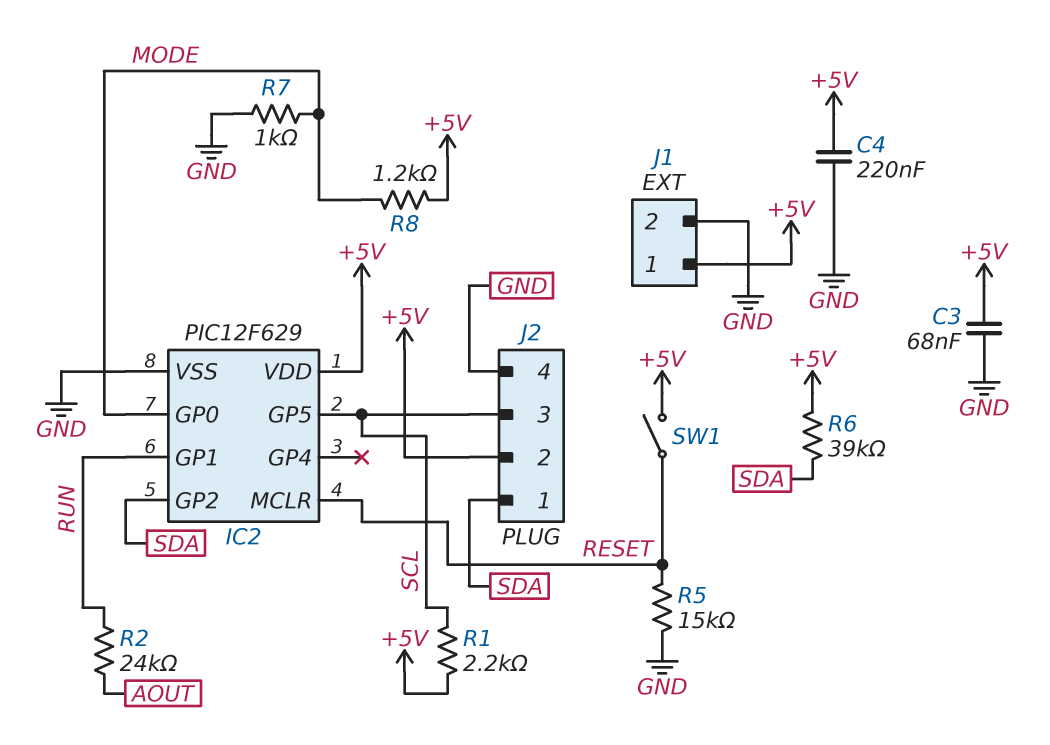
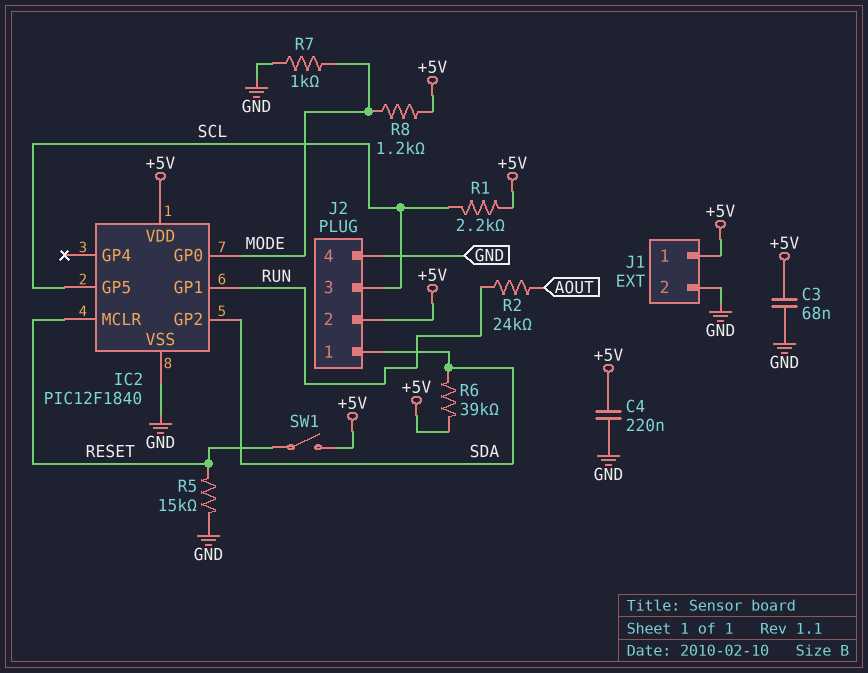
IC2: PIC12F629 -> PIC12F1840

